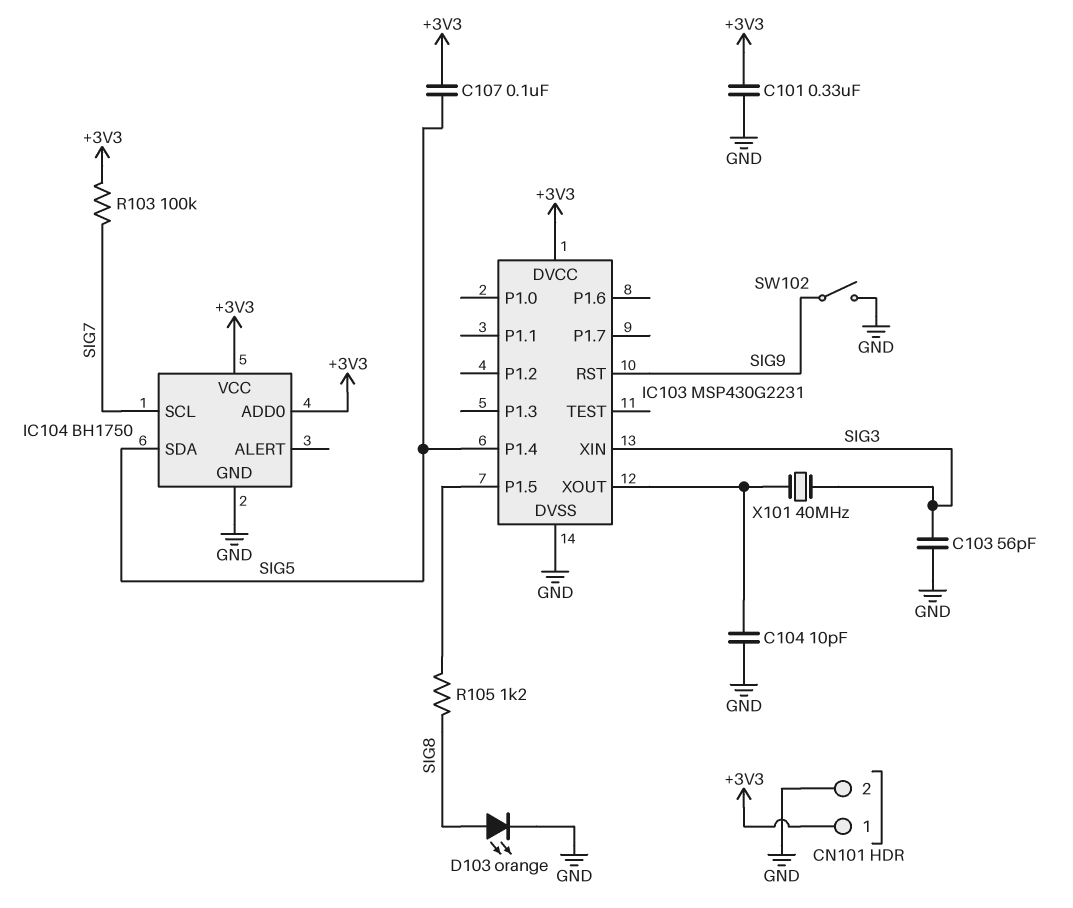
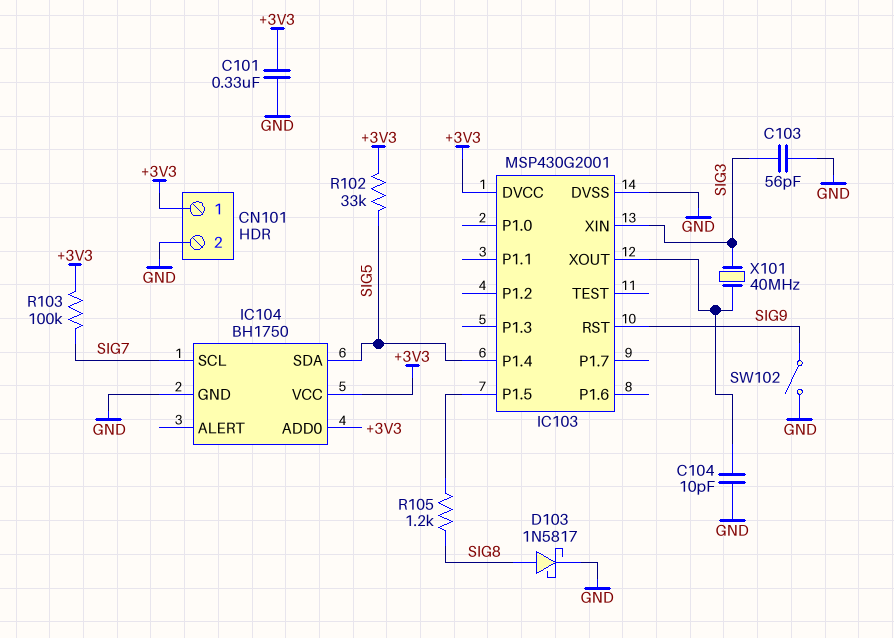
C107: 100nF (+3V3, SIG5) -> none
D103: LED orange (A SIG8, K GND) -> schottky 1N5817 (A SIG8, K GND)
IC103: MSP430G2231 -> MSP430G2001
R102: none -> 33k (+3V3, SIG5)

